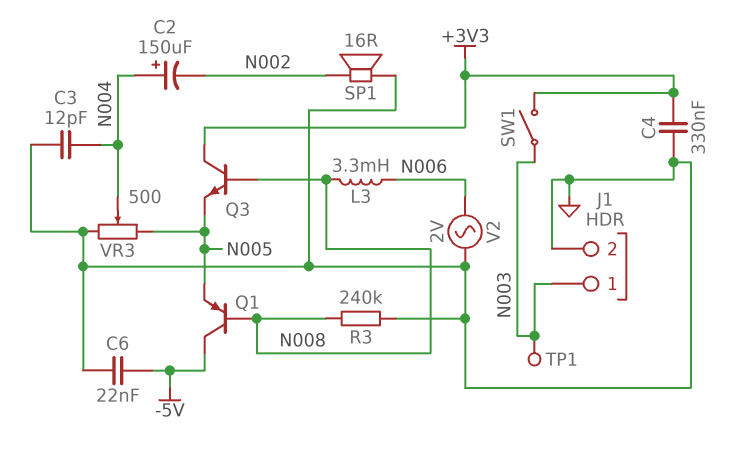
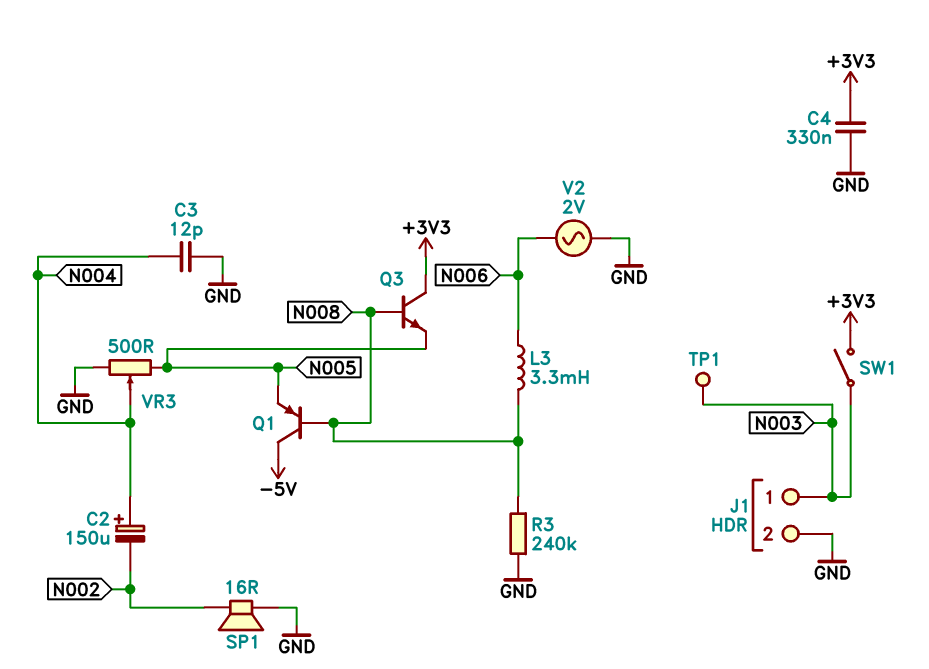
C6: 22nF (-5V, GND) -> none

